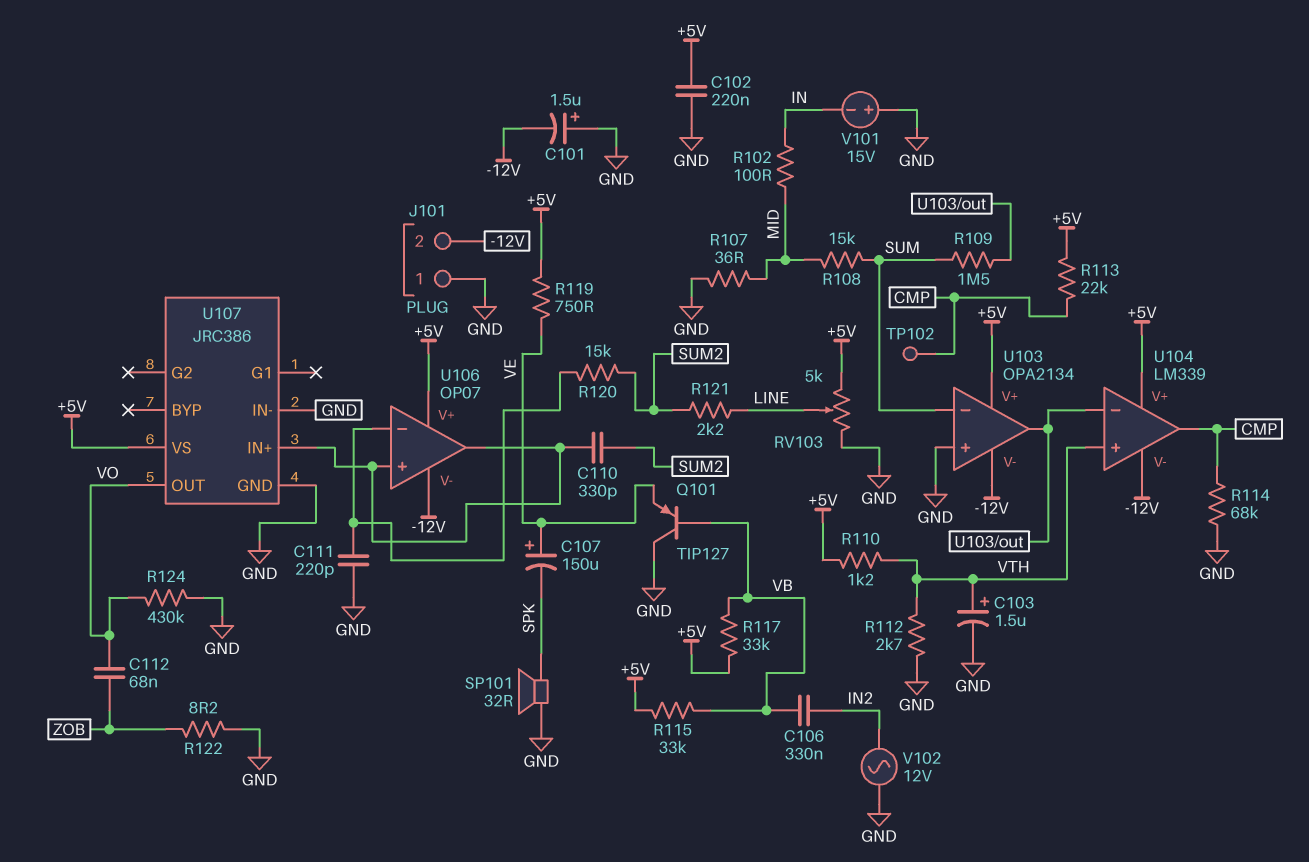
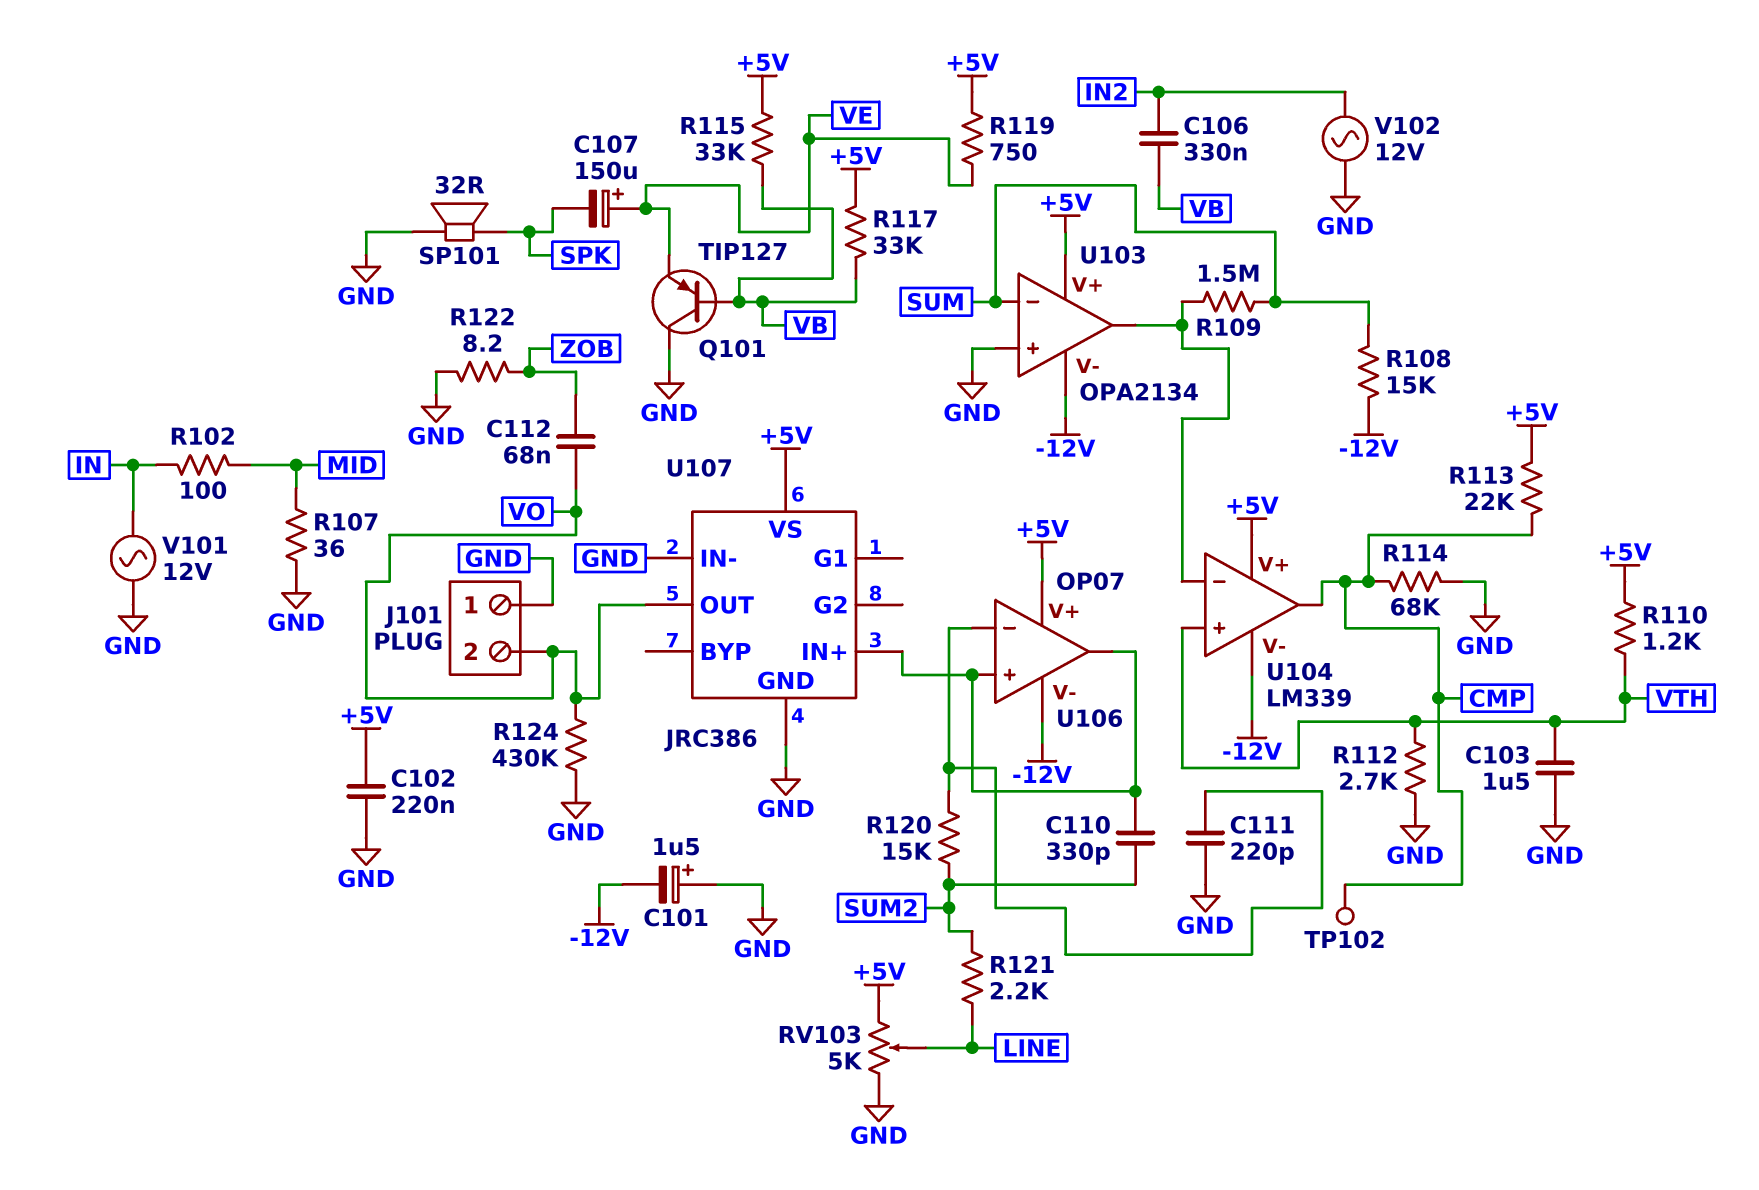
C103: 1.5uF (plus VTH, minus GND) -> 1.5uF (GND, VTH)
J101 pin 2: -12V -> VO
R108: 15k (MID, SUM) -> 15k (-12V, SUM)
V101: 15V (plus GND, minus IN) -> AC 12V (GND, IN)

